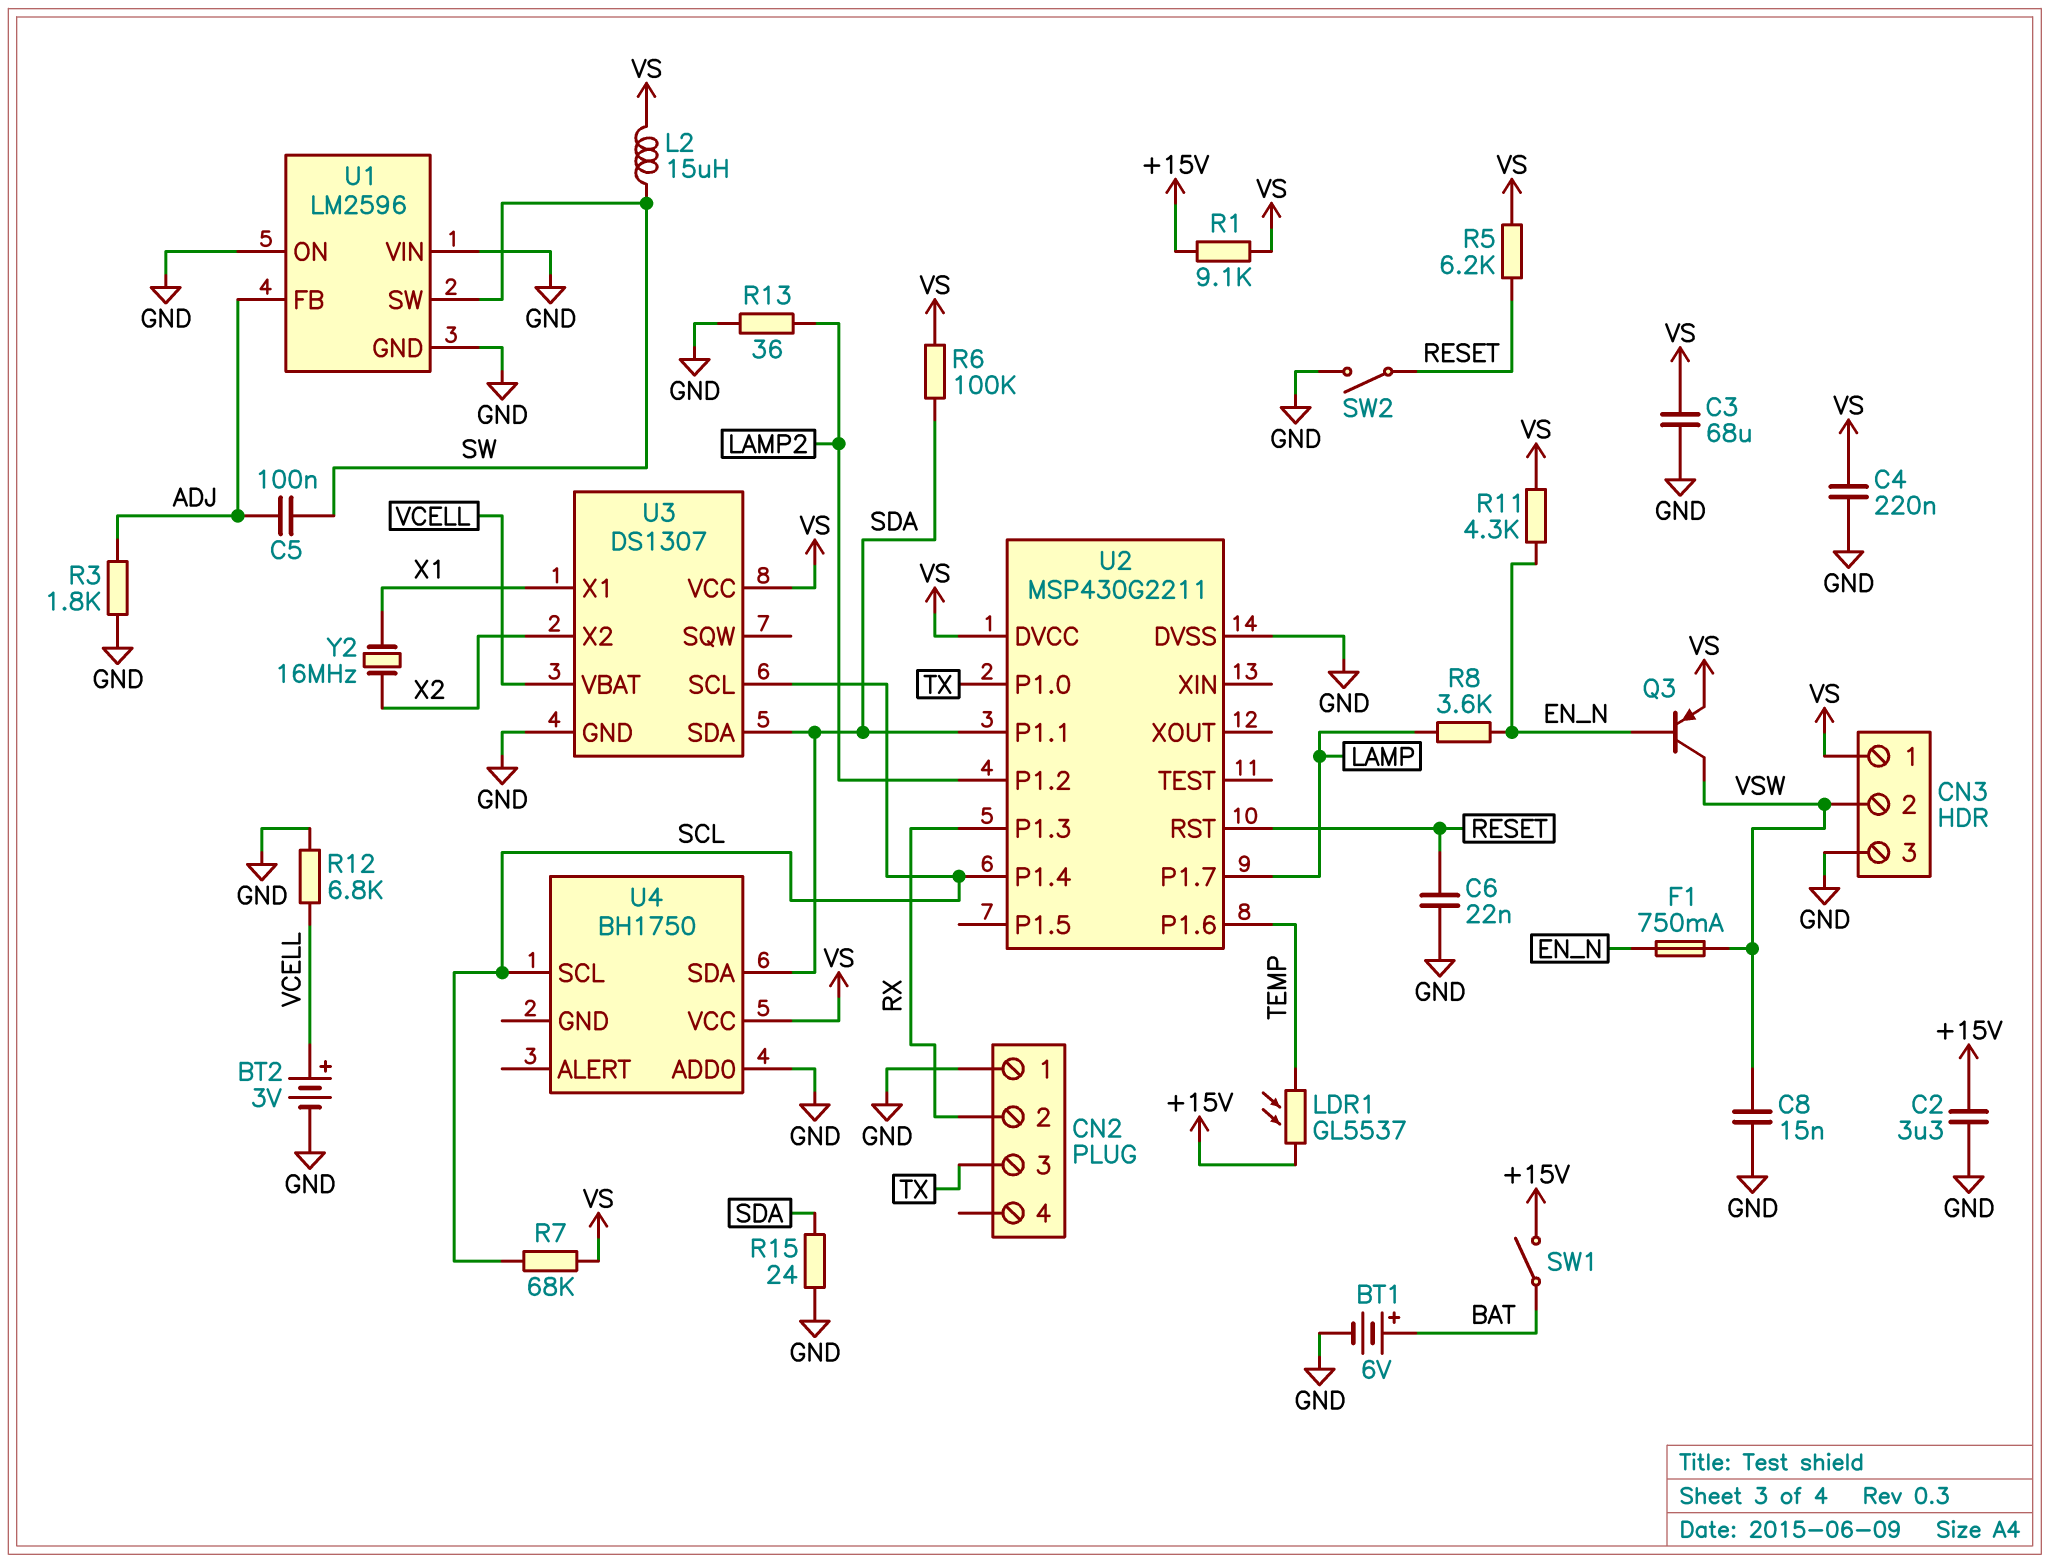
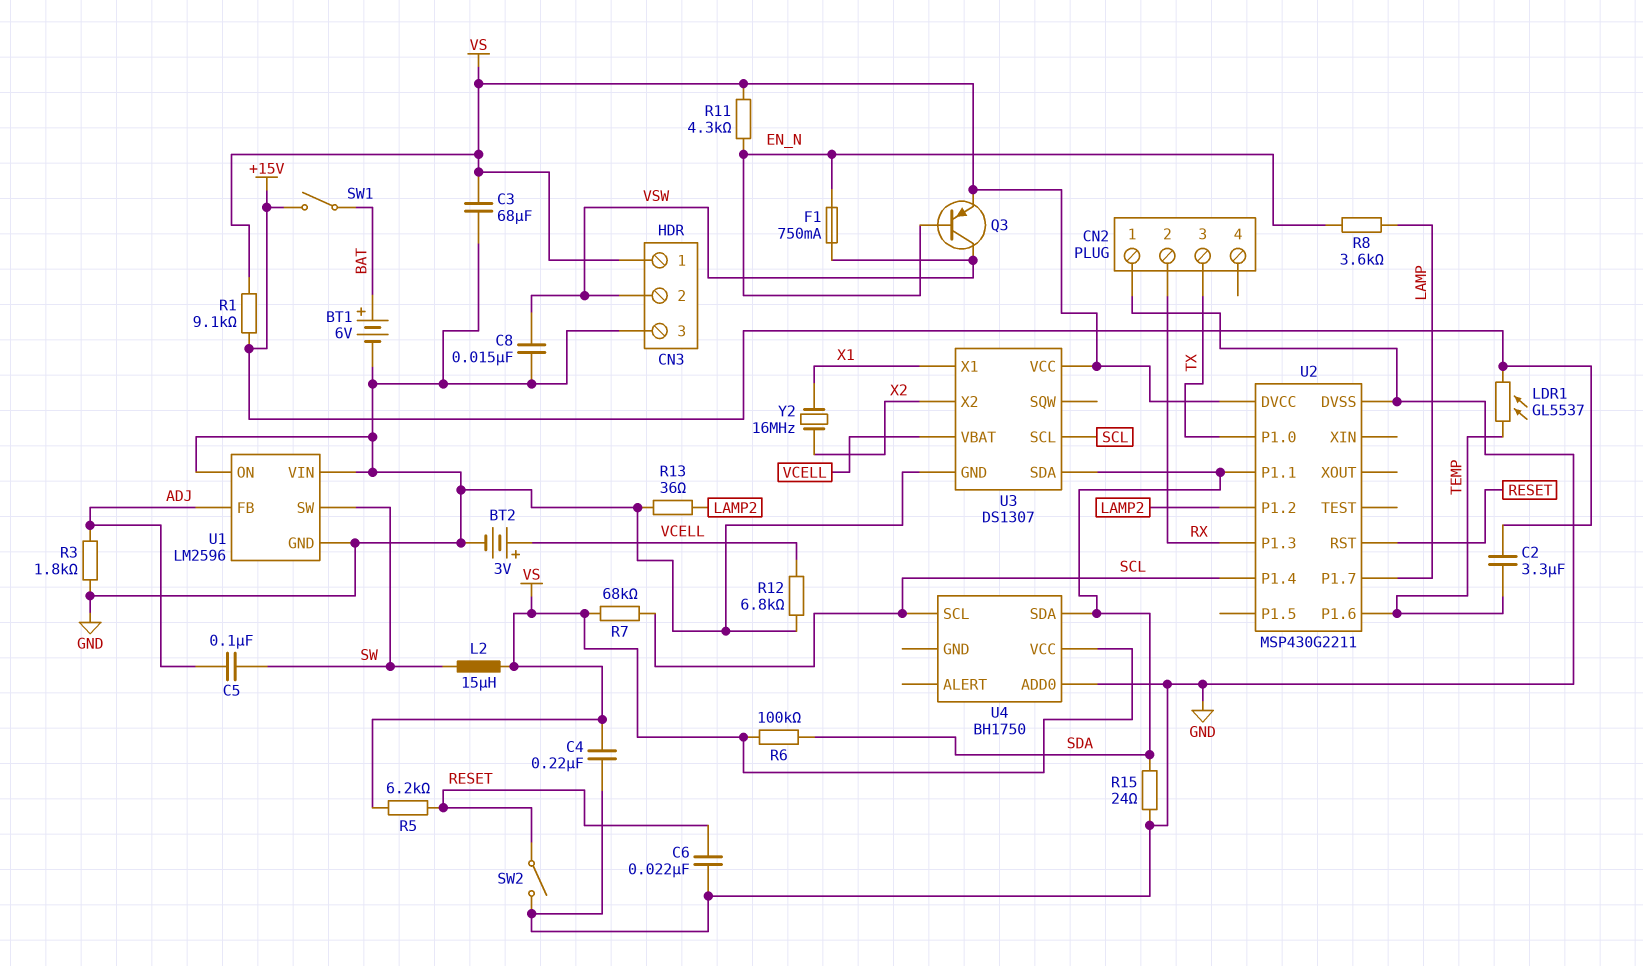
C2: 3.3uF (+15V, GND) -> 3.3uF (+15V, TEMP)

